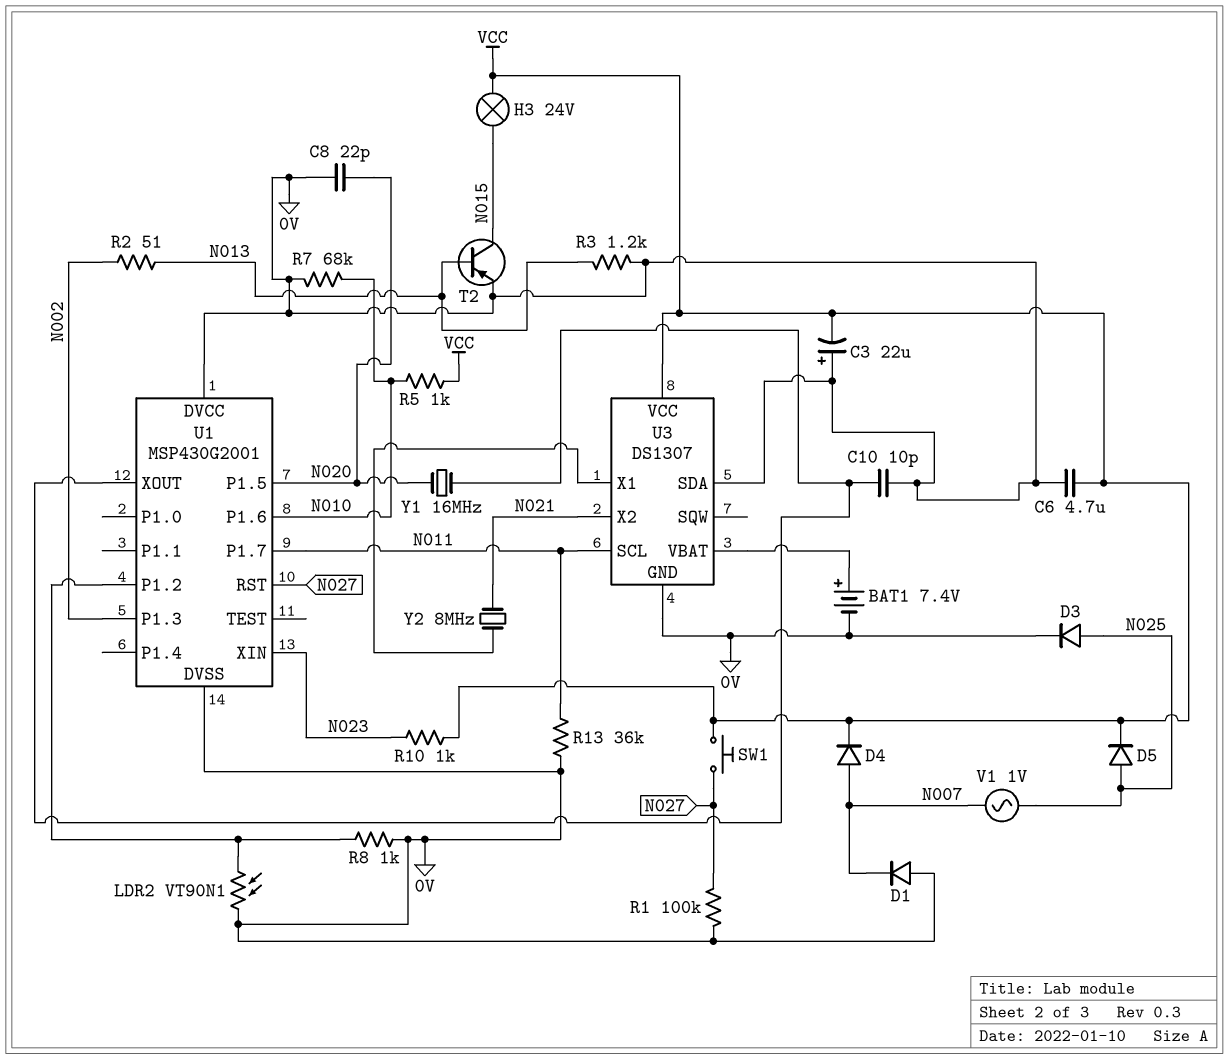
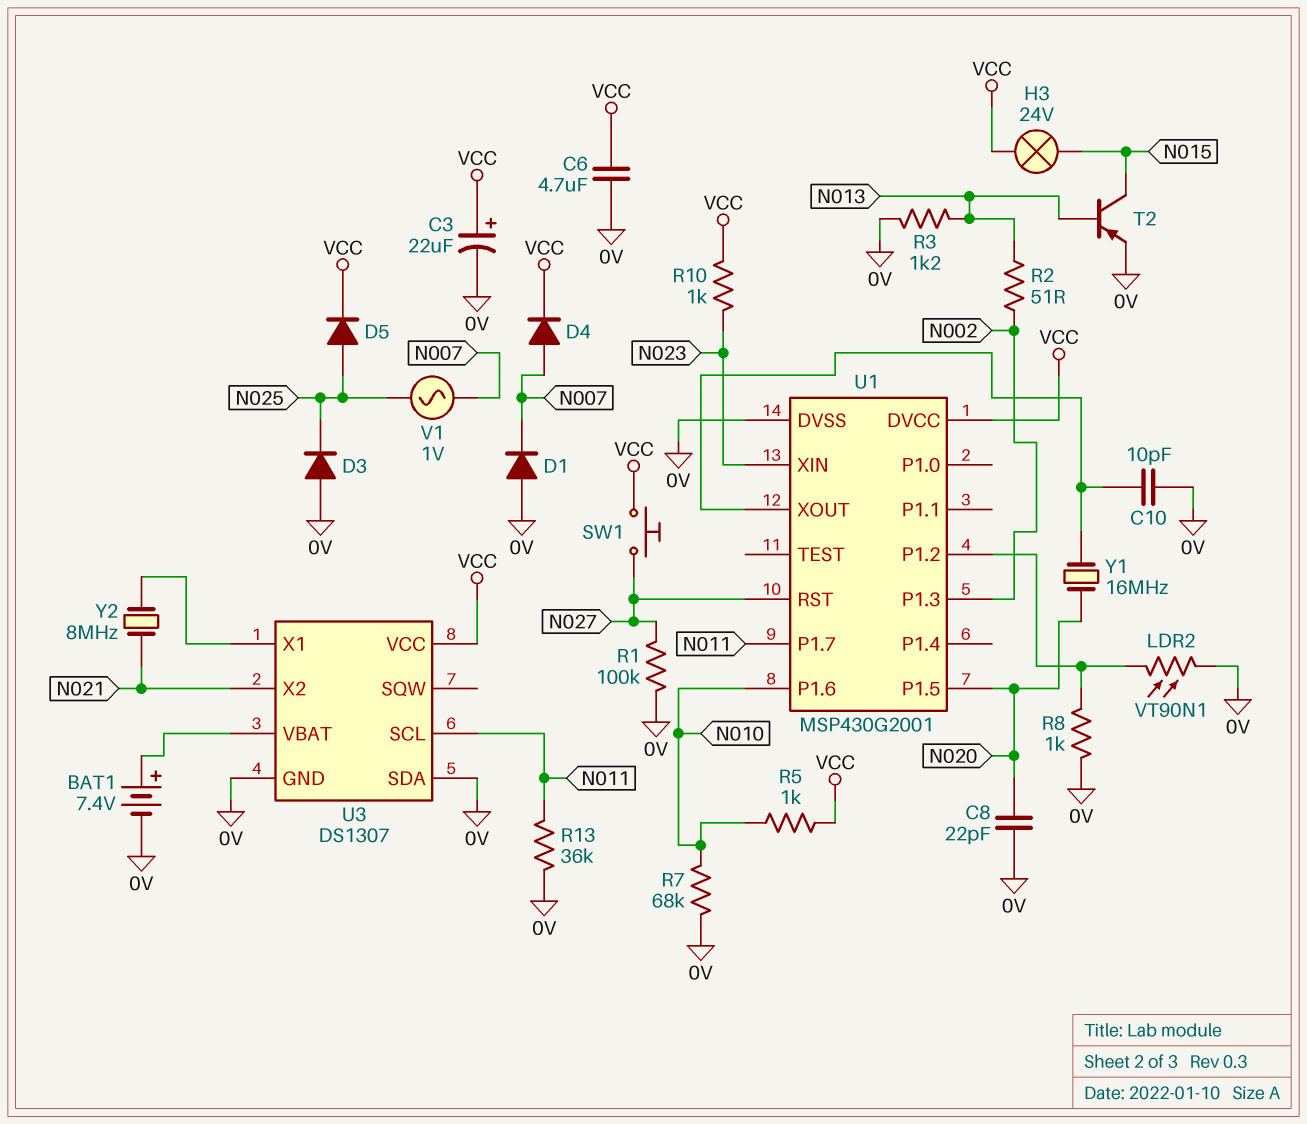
C3: 22uF (plus 0V, minus VCC) -> 22uF (plus VCC, minus 0V)
D3: diode (A N025, K 0V) -> diode (A 0V, K N025)
U1 pin DVCC: 0V -> VCC

